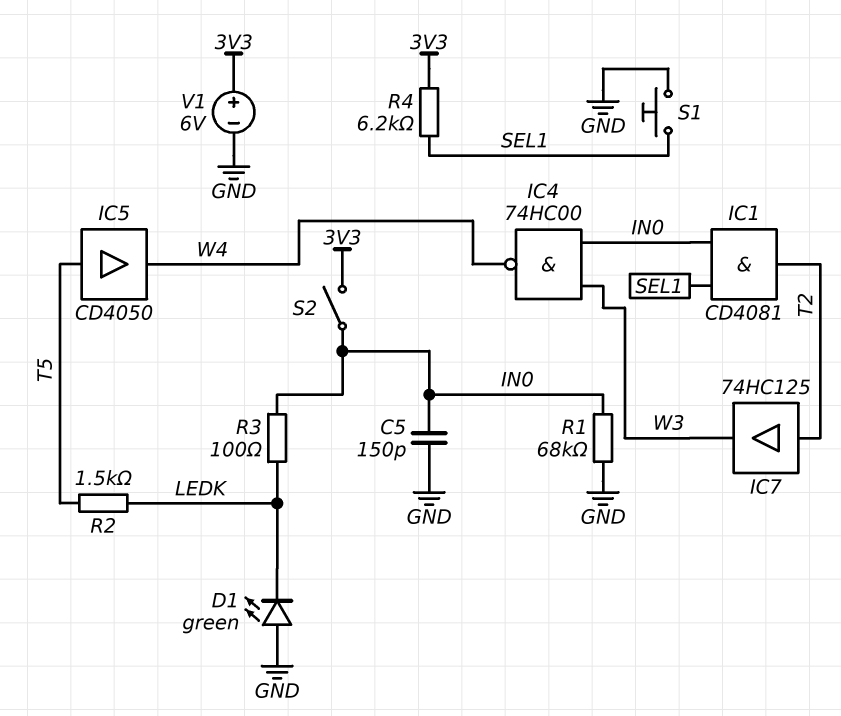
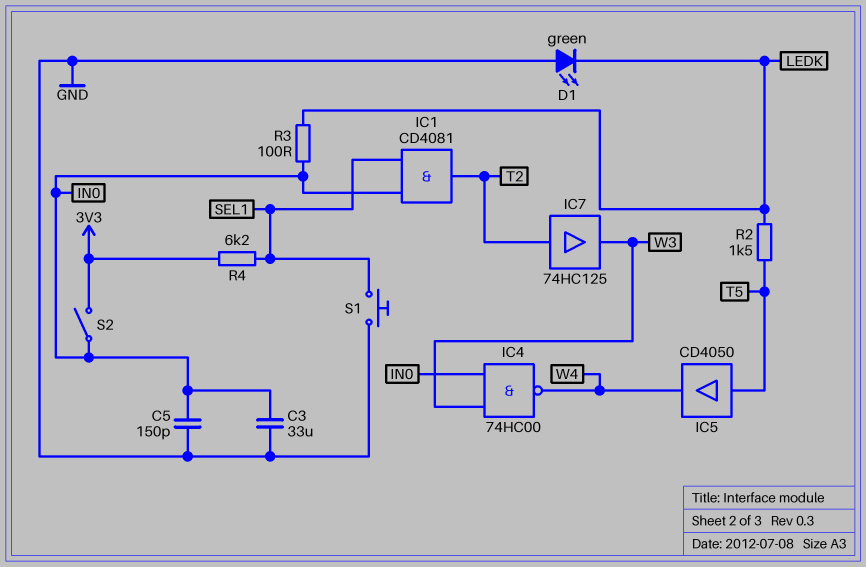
C3: none -> 33uF (GND, IN0)
R1: 68k (GND, IN0) -> none
V1: 6V (plus 3V3, minus GND) -> none

